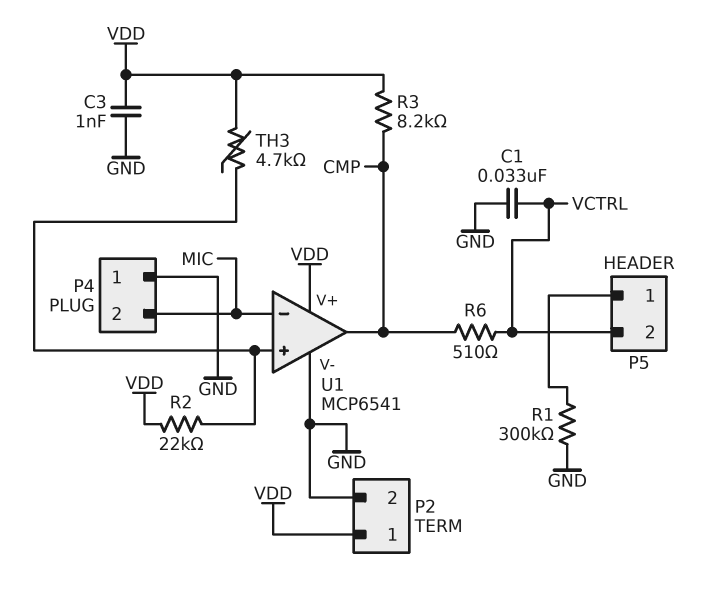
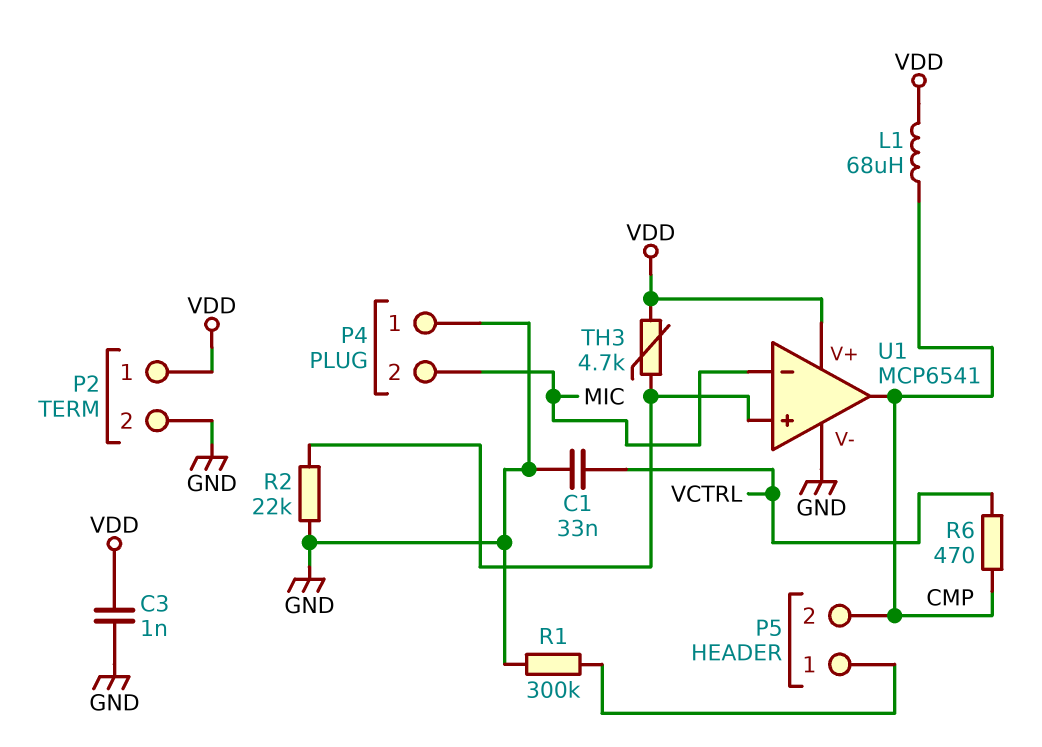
L1: none -> 68uH (CMP, VDD)
P5 pin 2: VCTRL -> CMP
R2: 22k (U1/in+, VDD) -> 22k (GND, U1/in+)
R3: 8.2k (CMP, VDD) -> none
R6: 510 (CMP, VCTRL) -> 470 (CMP, VCTRL)

